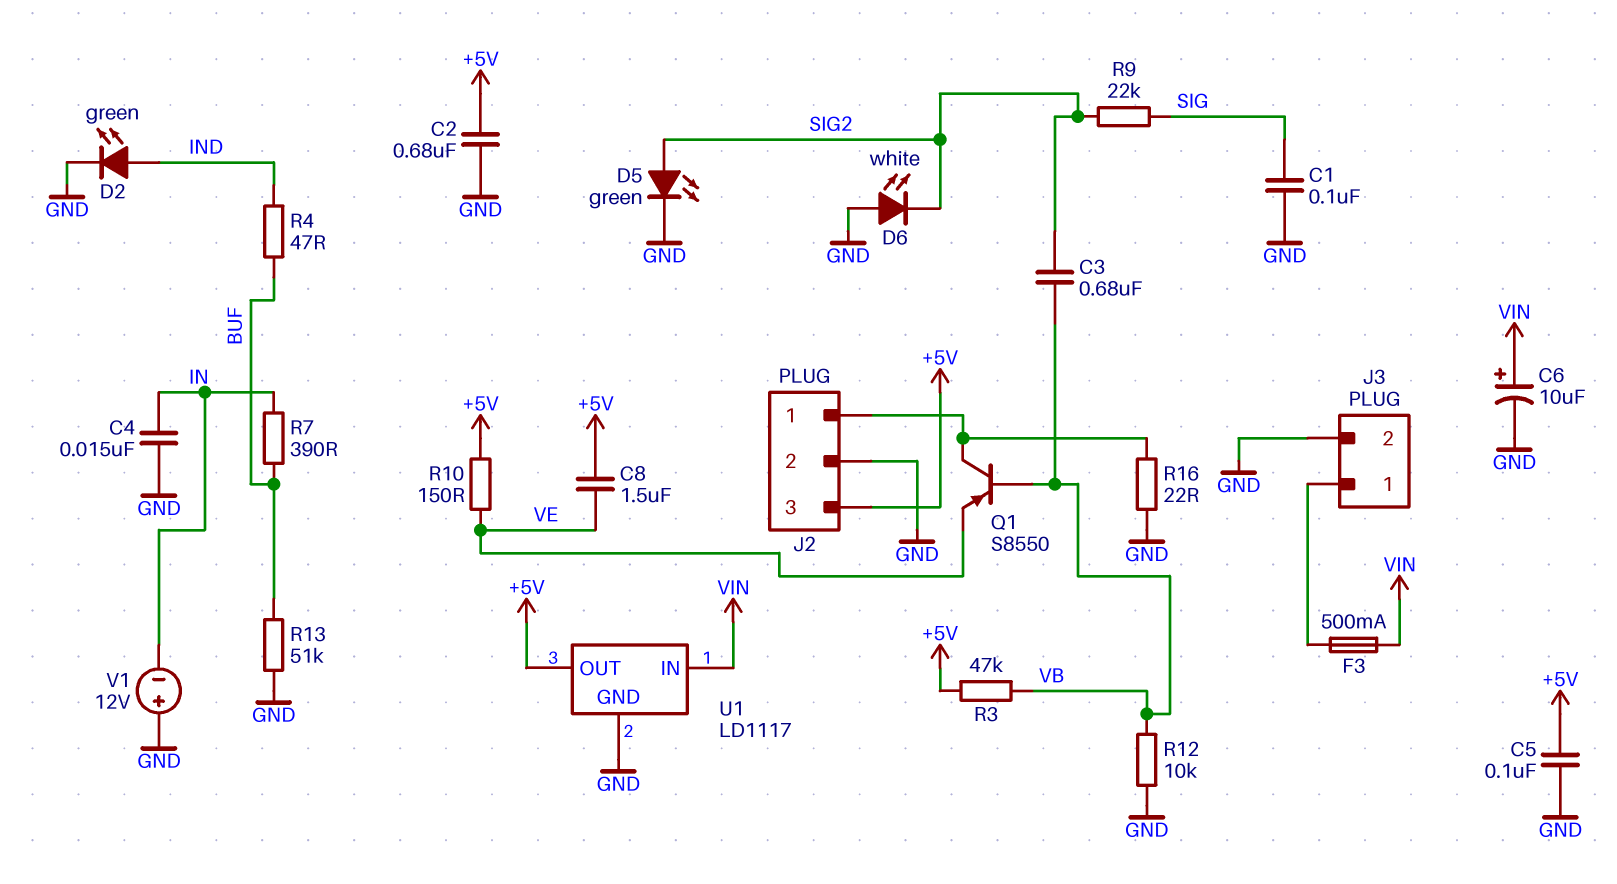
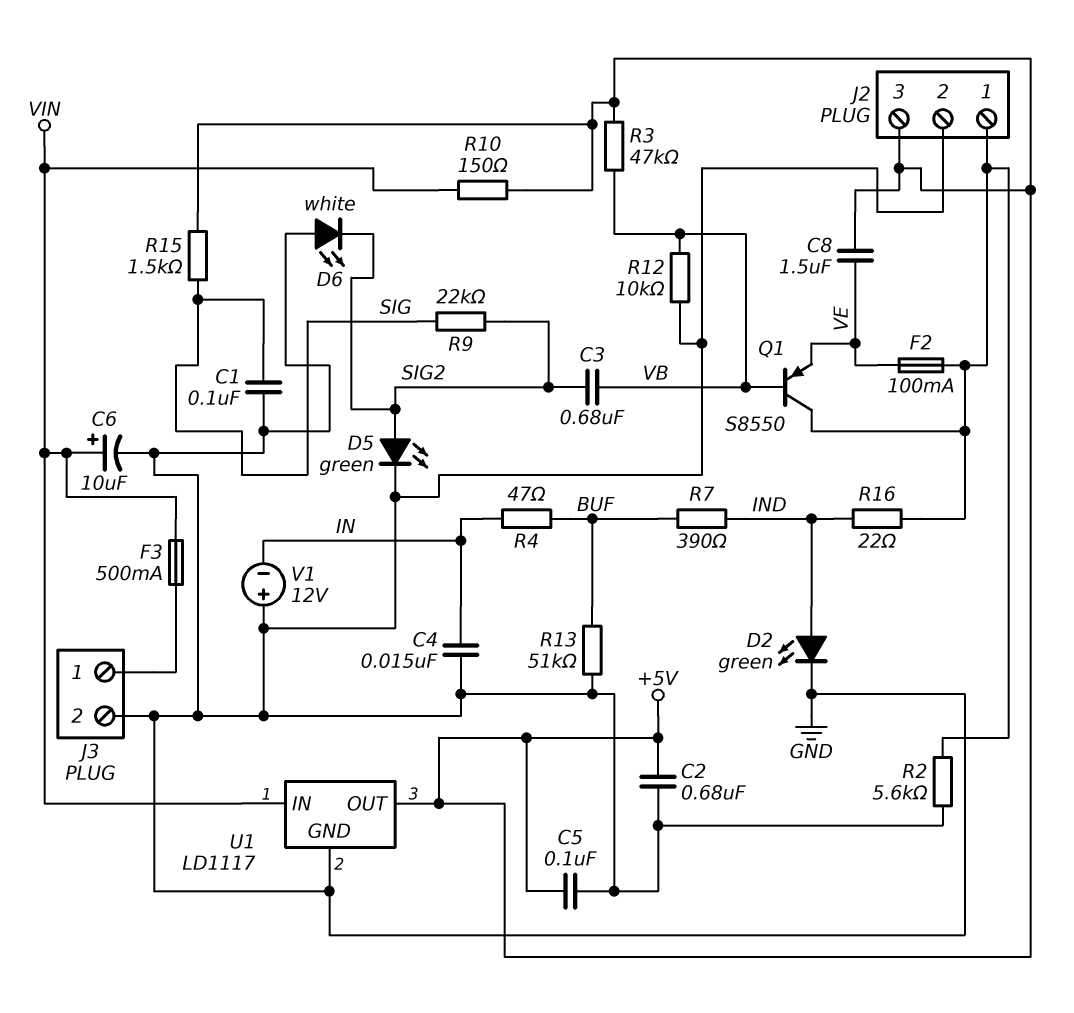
F2: none -> 100mA (J2/1, VE)
R2: none -> 5.6k (GND, J2/1)
R4: 47 (BUF, IND) -> 47 (BUF, IN)
R7: 390 (BUF, IN) -> 390 (BUF, IND)
R10: 150 (+5V, VE) -> 150 (+5V, VIN)
R15: none -> 1.5k (+5V, SIG)
R16: 22 (GND, J2/1) -> 22 (IND, J2/1)

